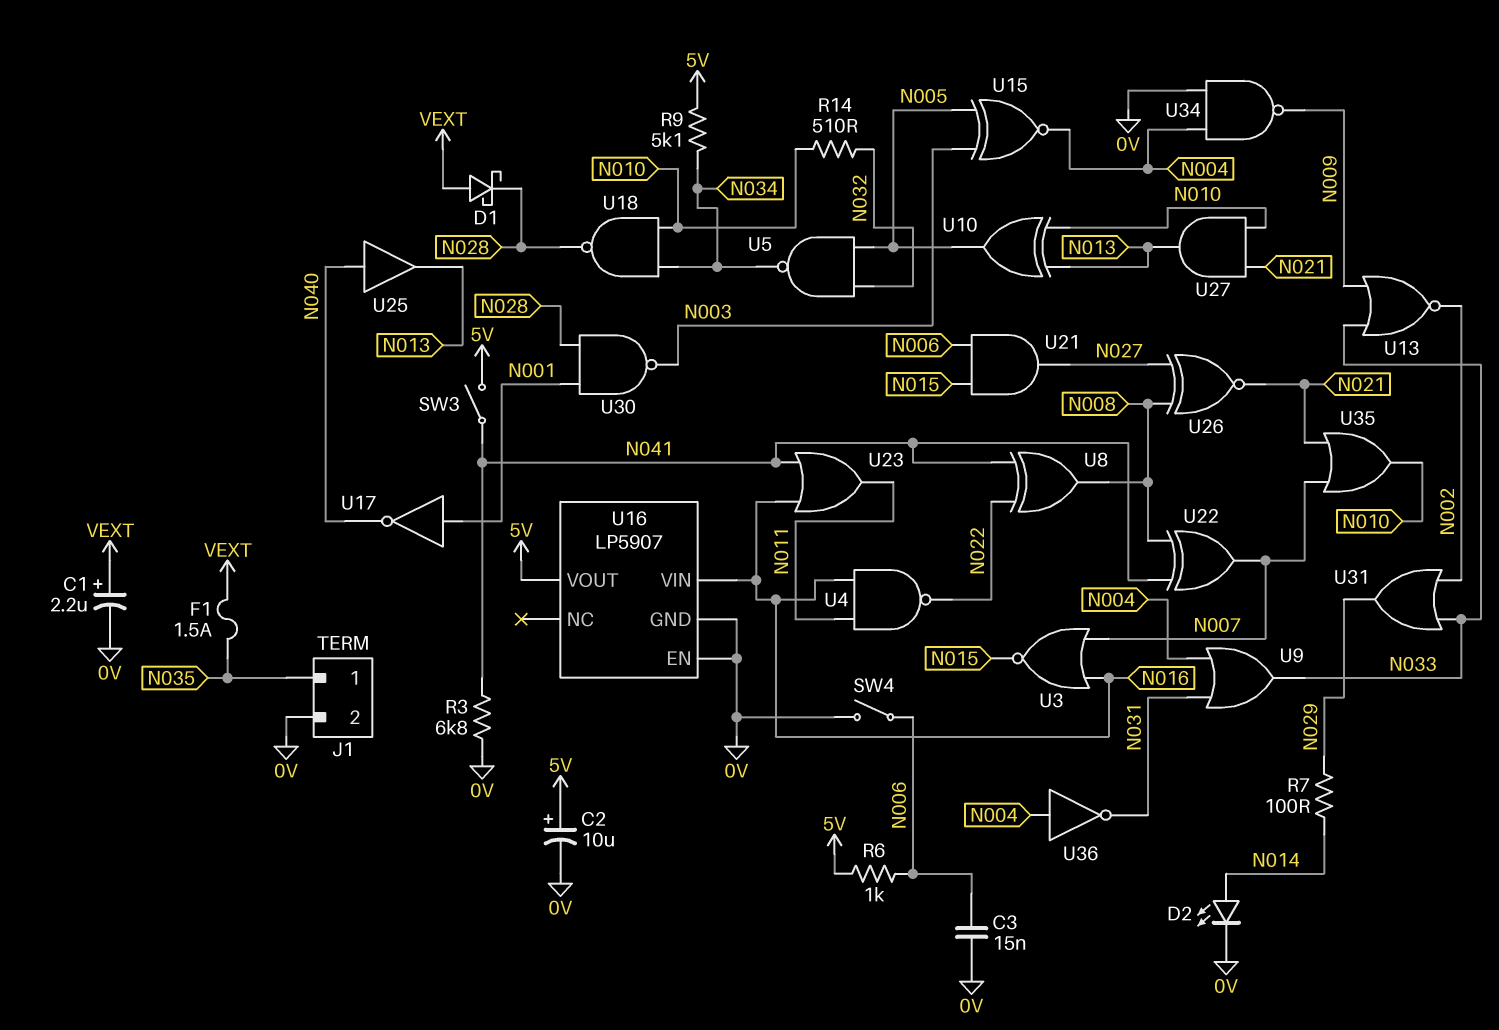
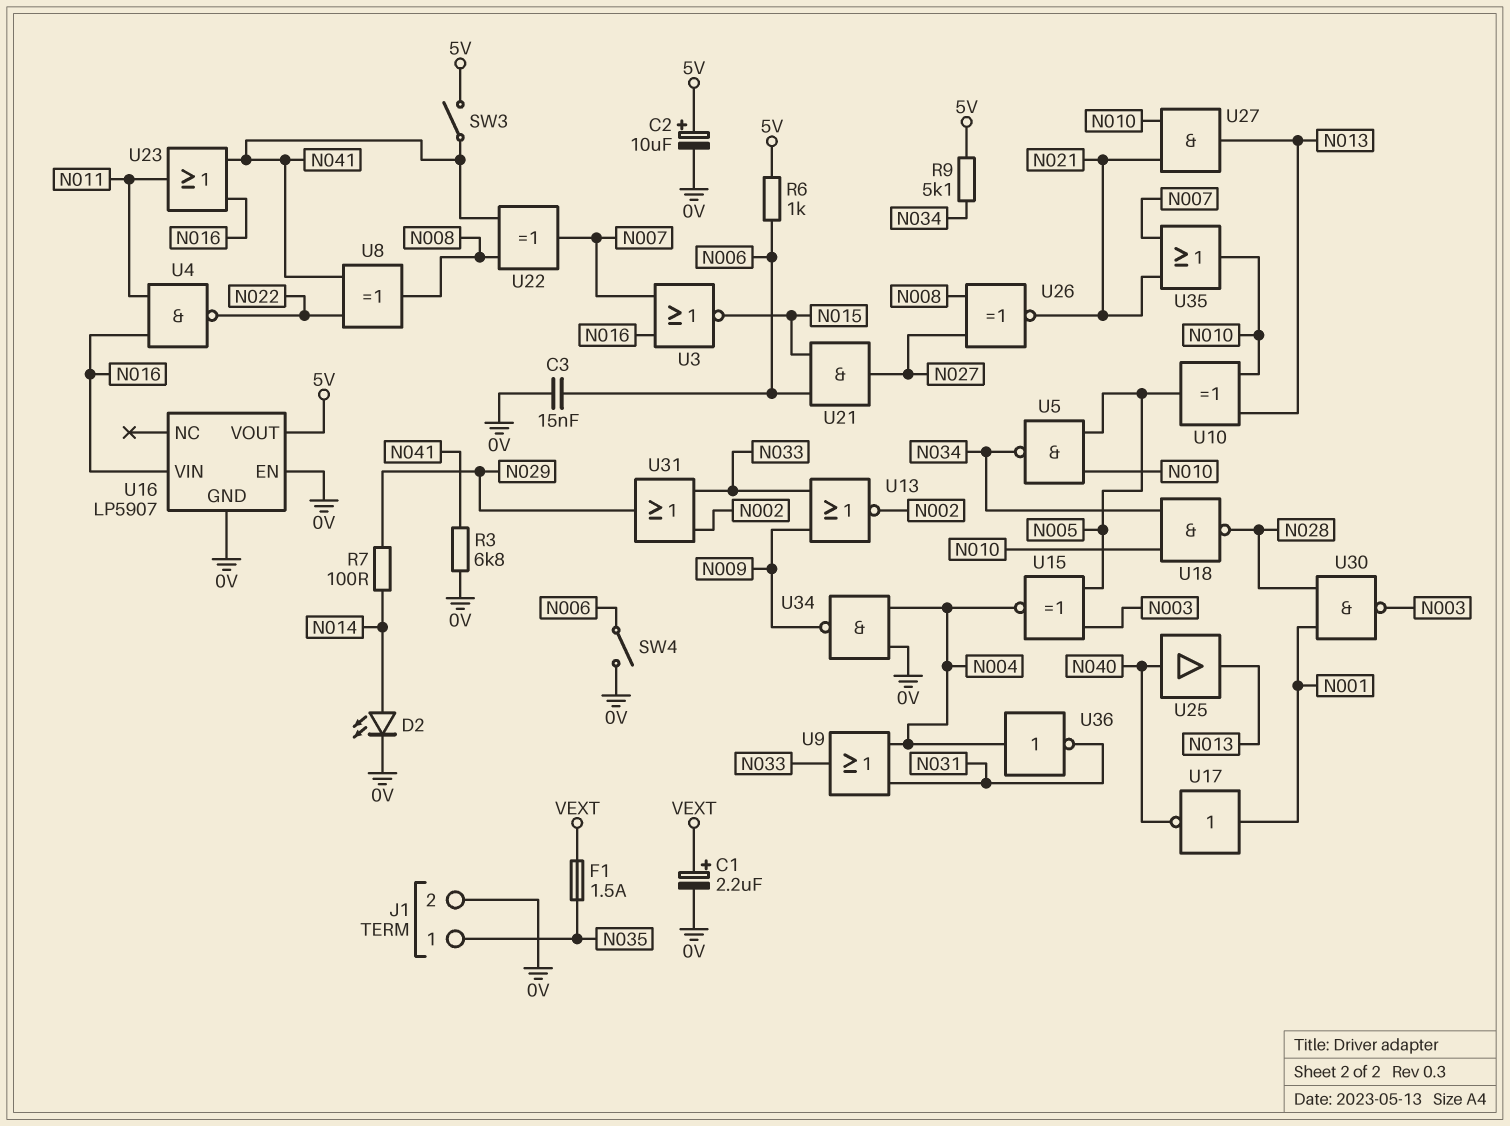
D1: schottky (A VEXT, K N028) -> none
R14: 510 (N010, N032) -> none
U5: NAND (in N005, in N032, out N034) -> NAND (in N005, in N010, out N034)

